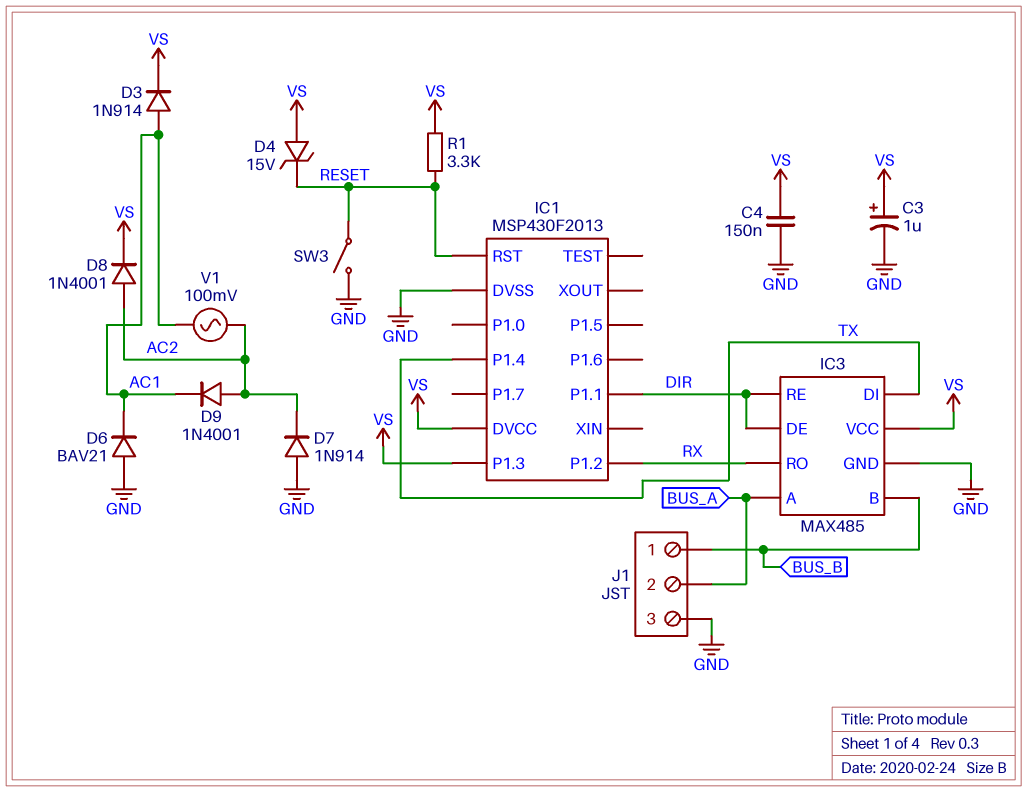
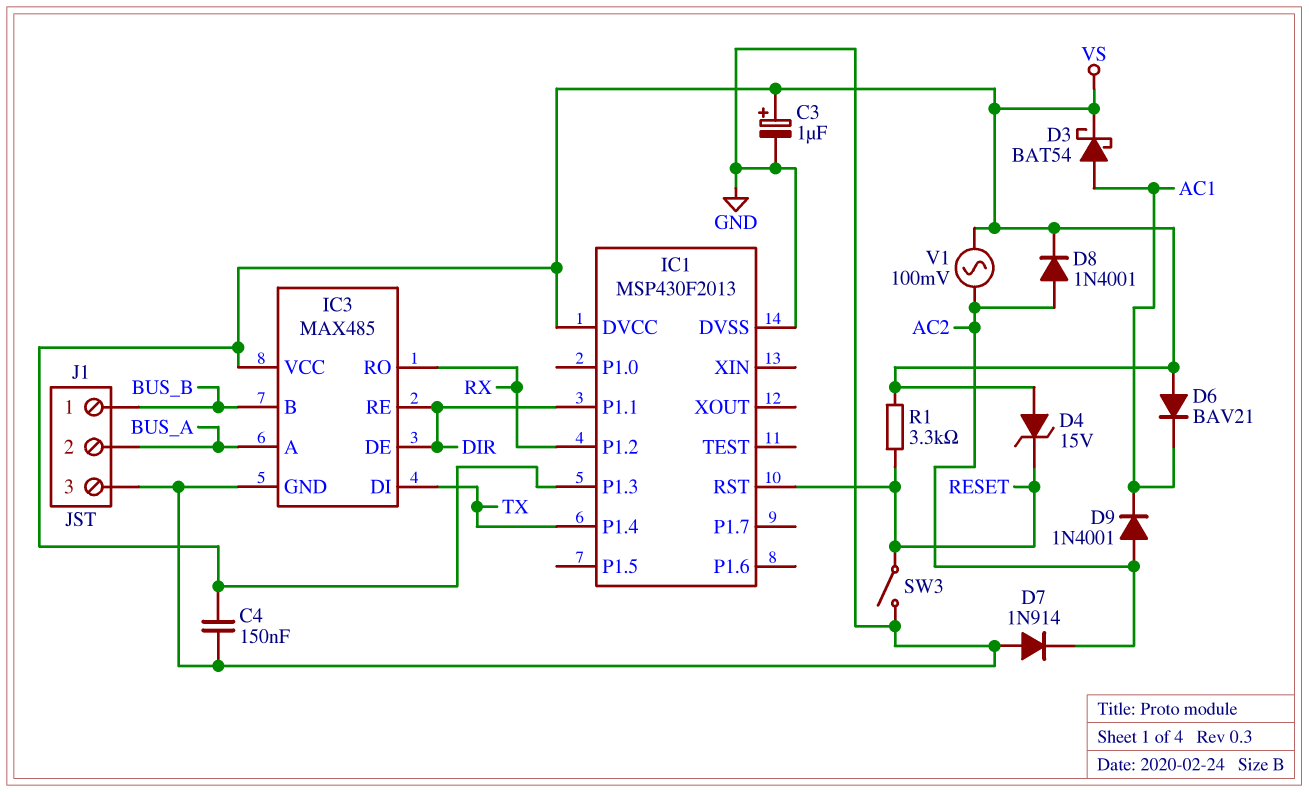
D3: diode 1N914 (A AC1, K VS) -> schottky BAT54 (A AC1, K VS)
D6: diode BAV21 (A GND, K AC1) -> diode BAV21 (A VS, K AC1)
V1: AC 100mV (AC1, AC2) -> AC 100mV (AC2, VS)

